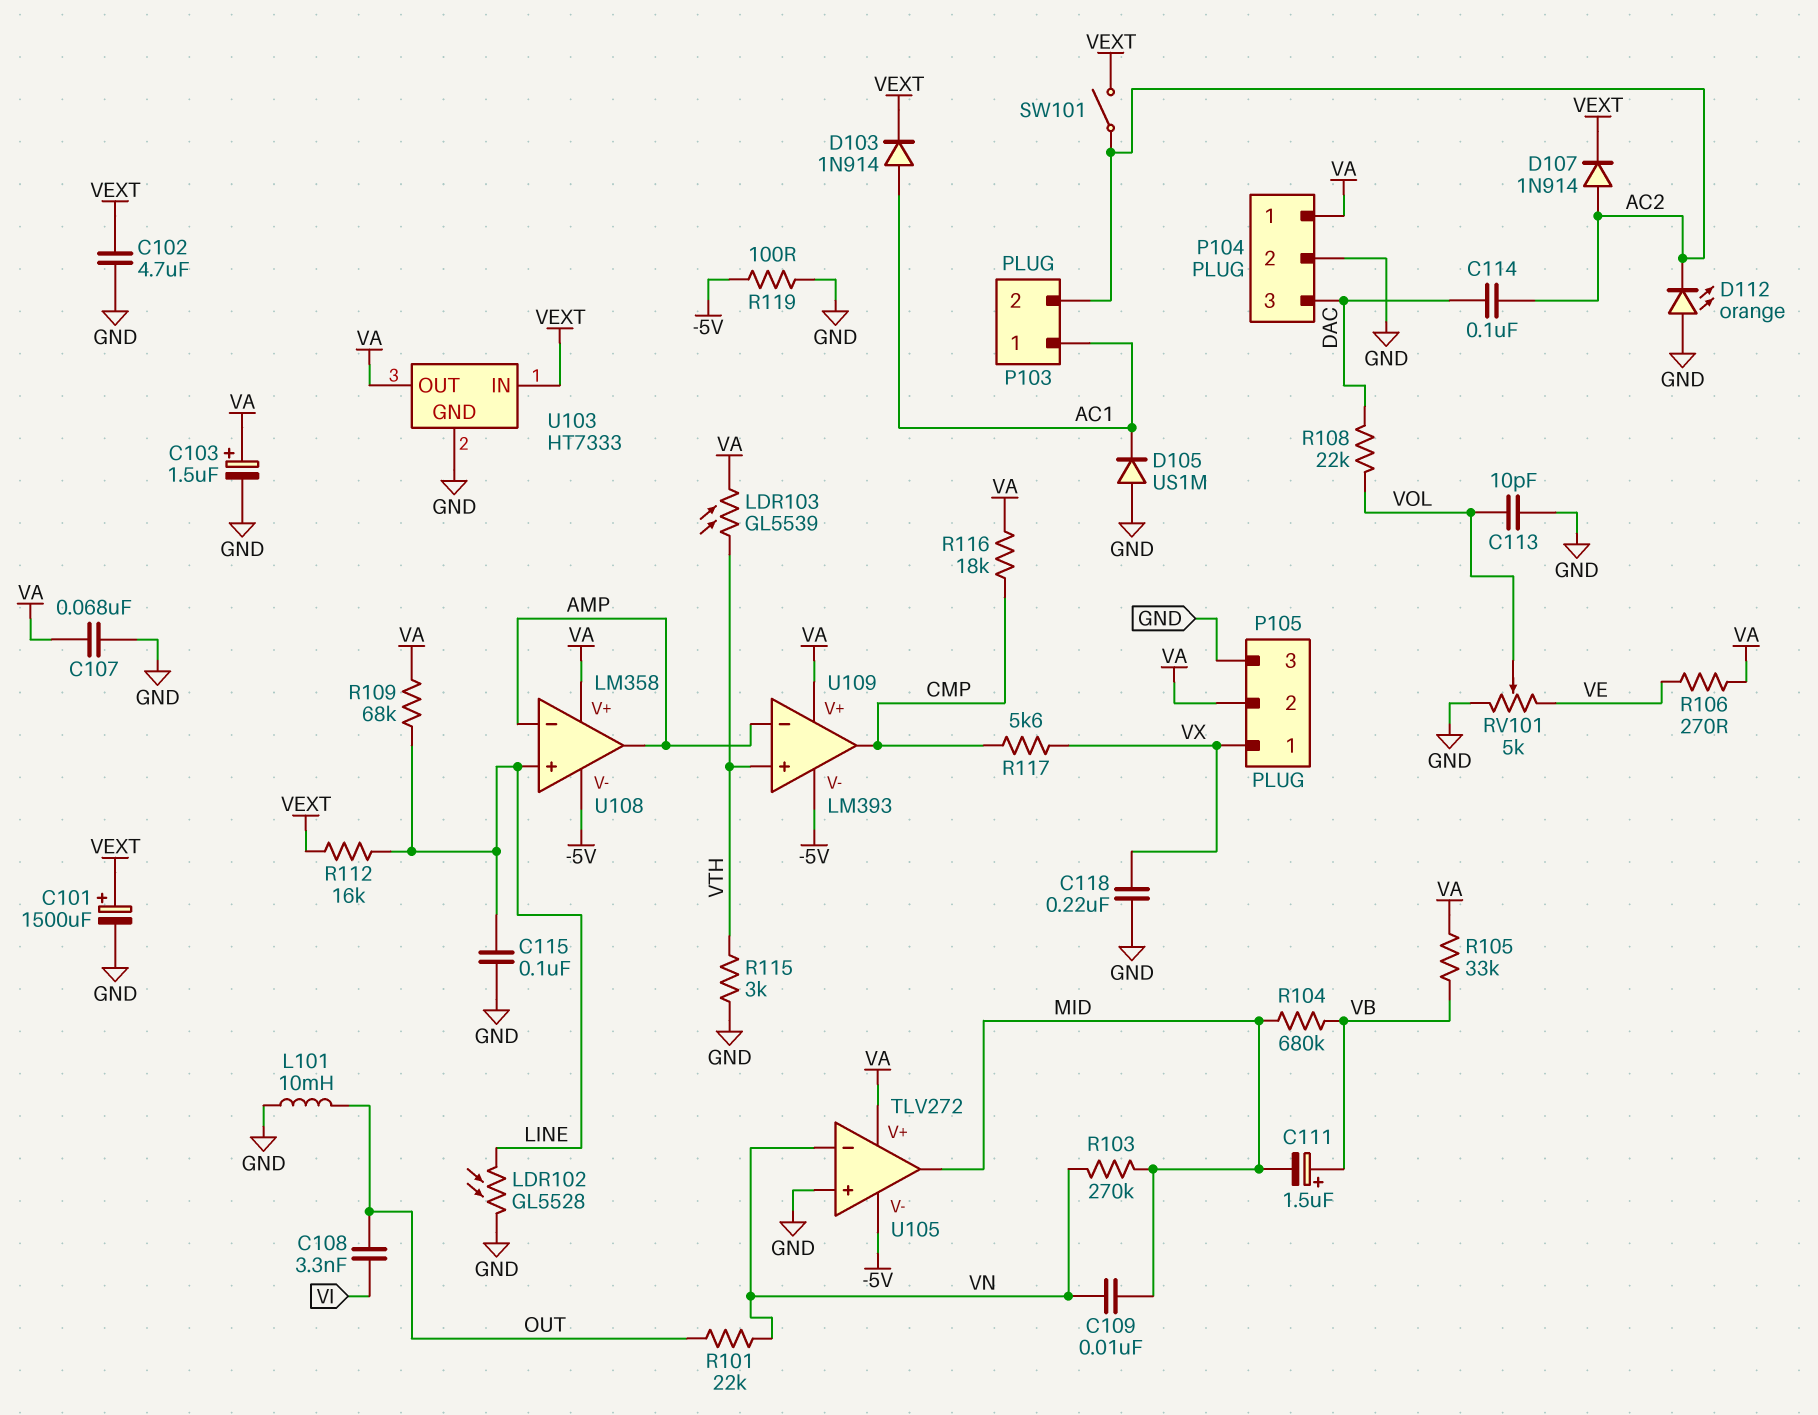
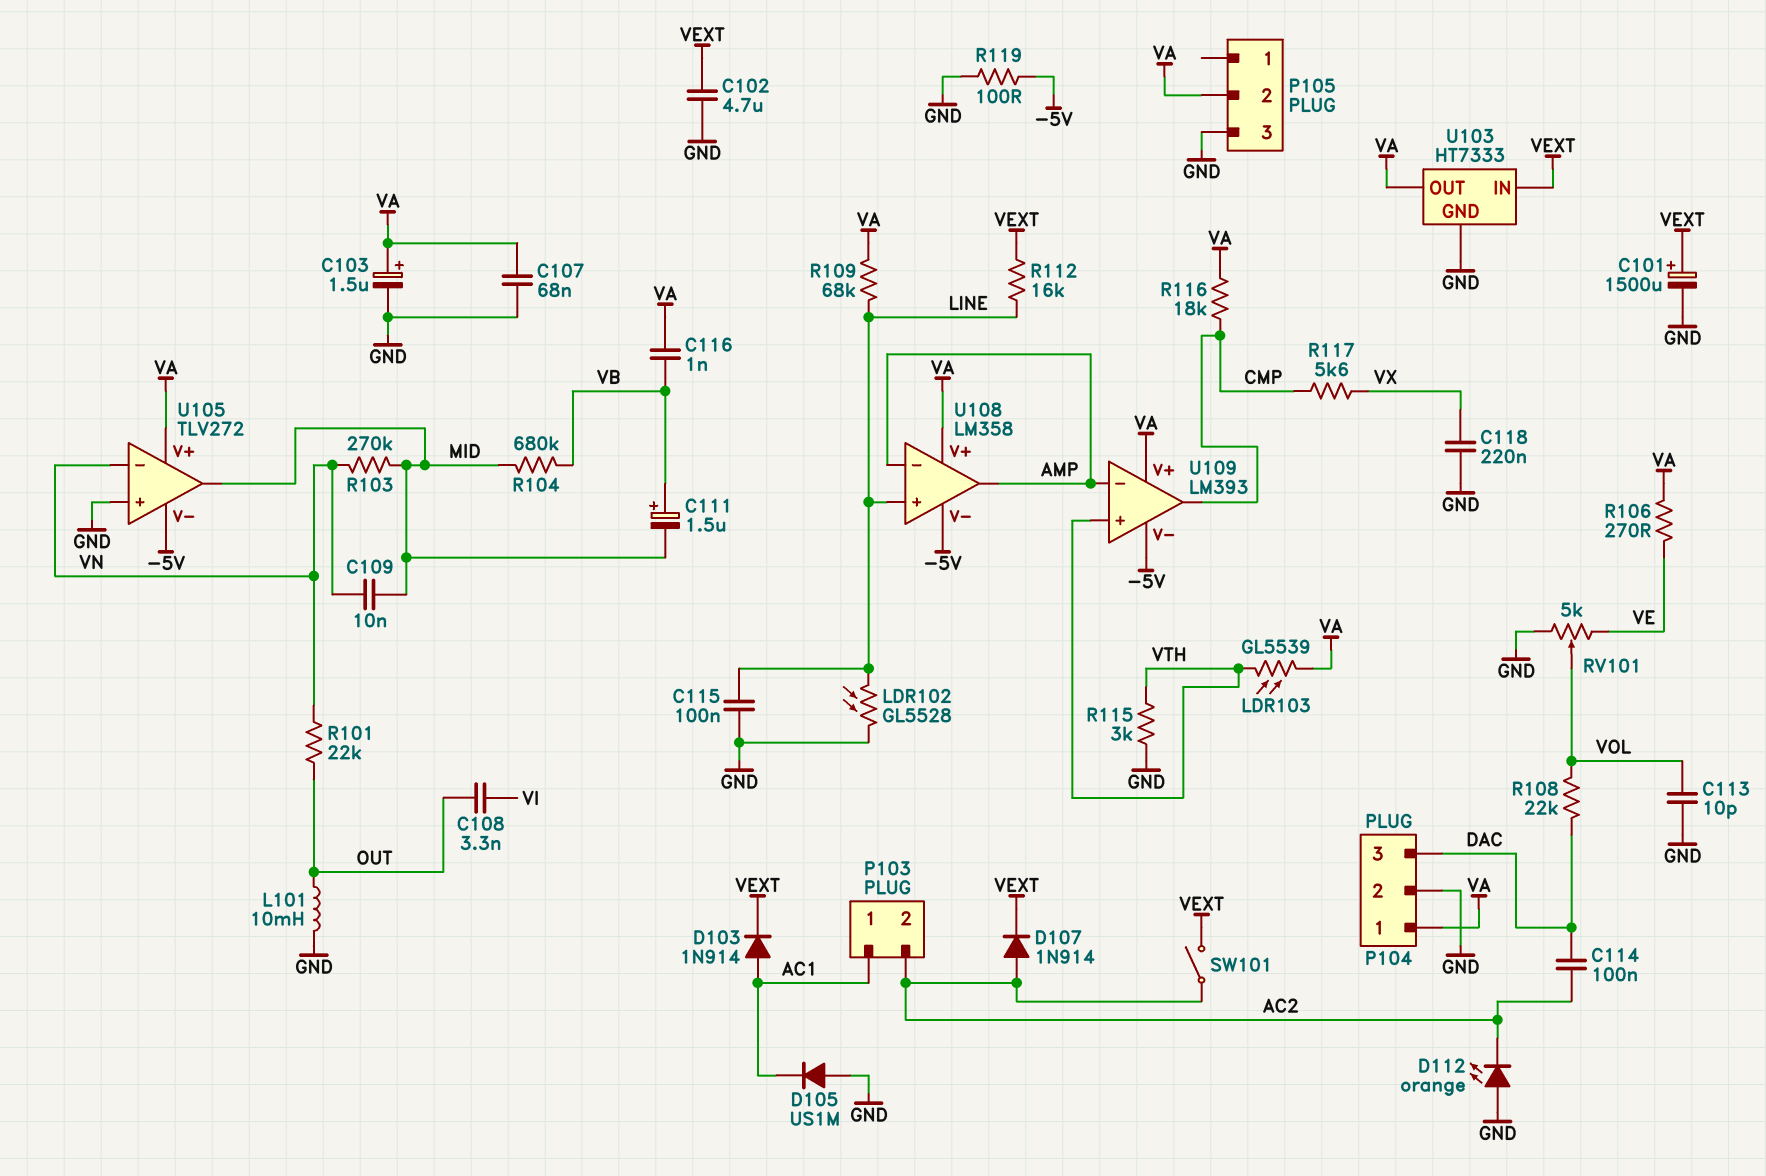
C116: none -> 1nF (VA, VB)
P105 pin 1: VX -> none
R105: 33k (VA, VB) -> none

